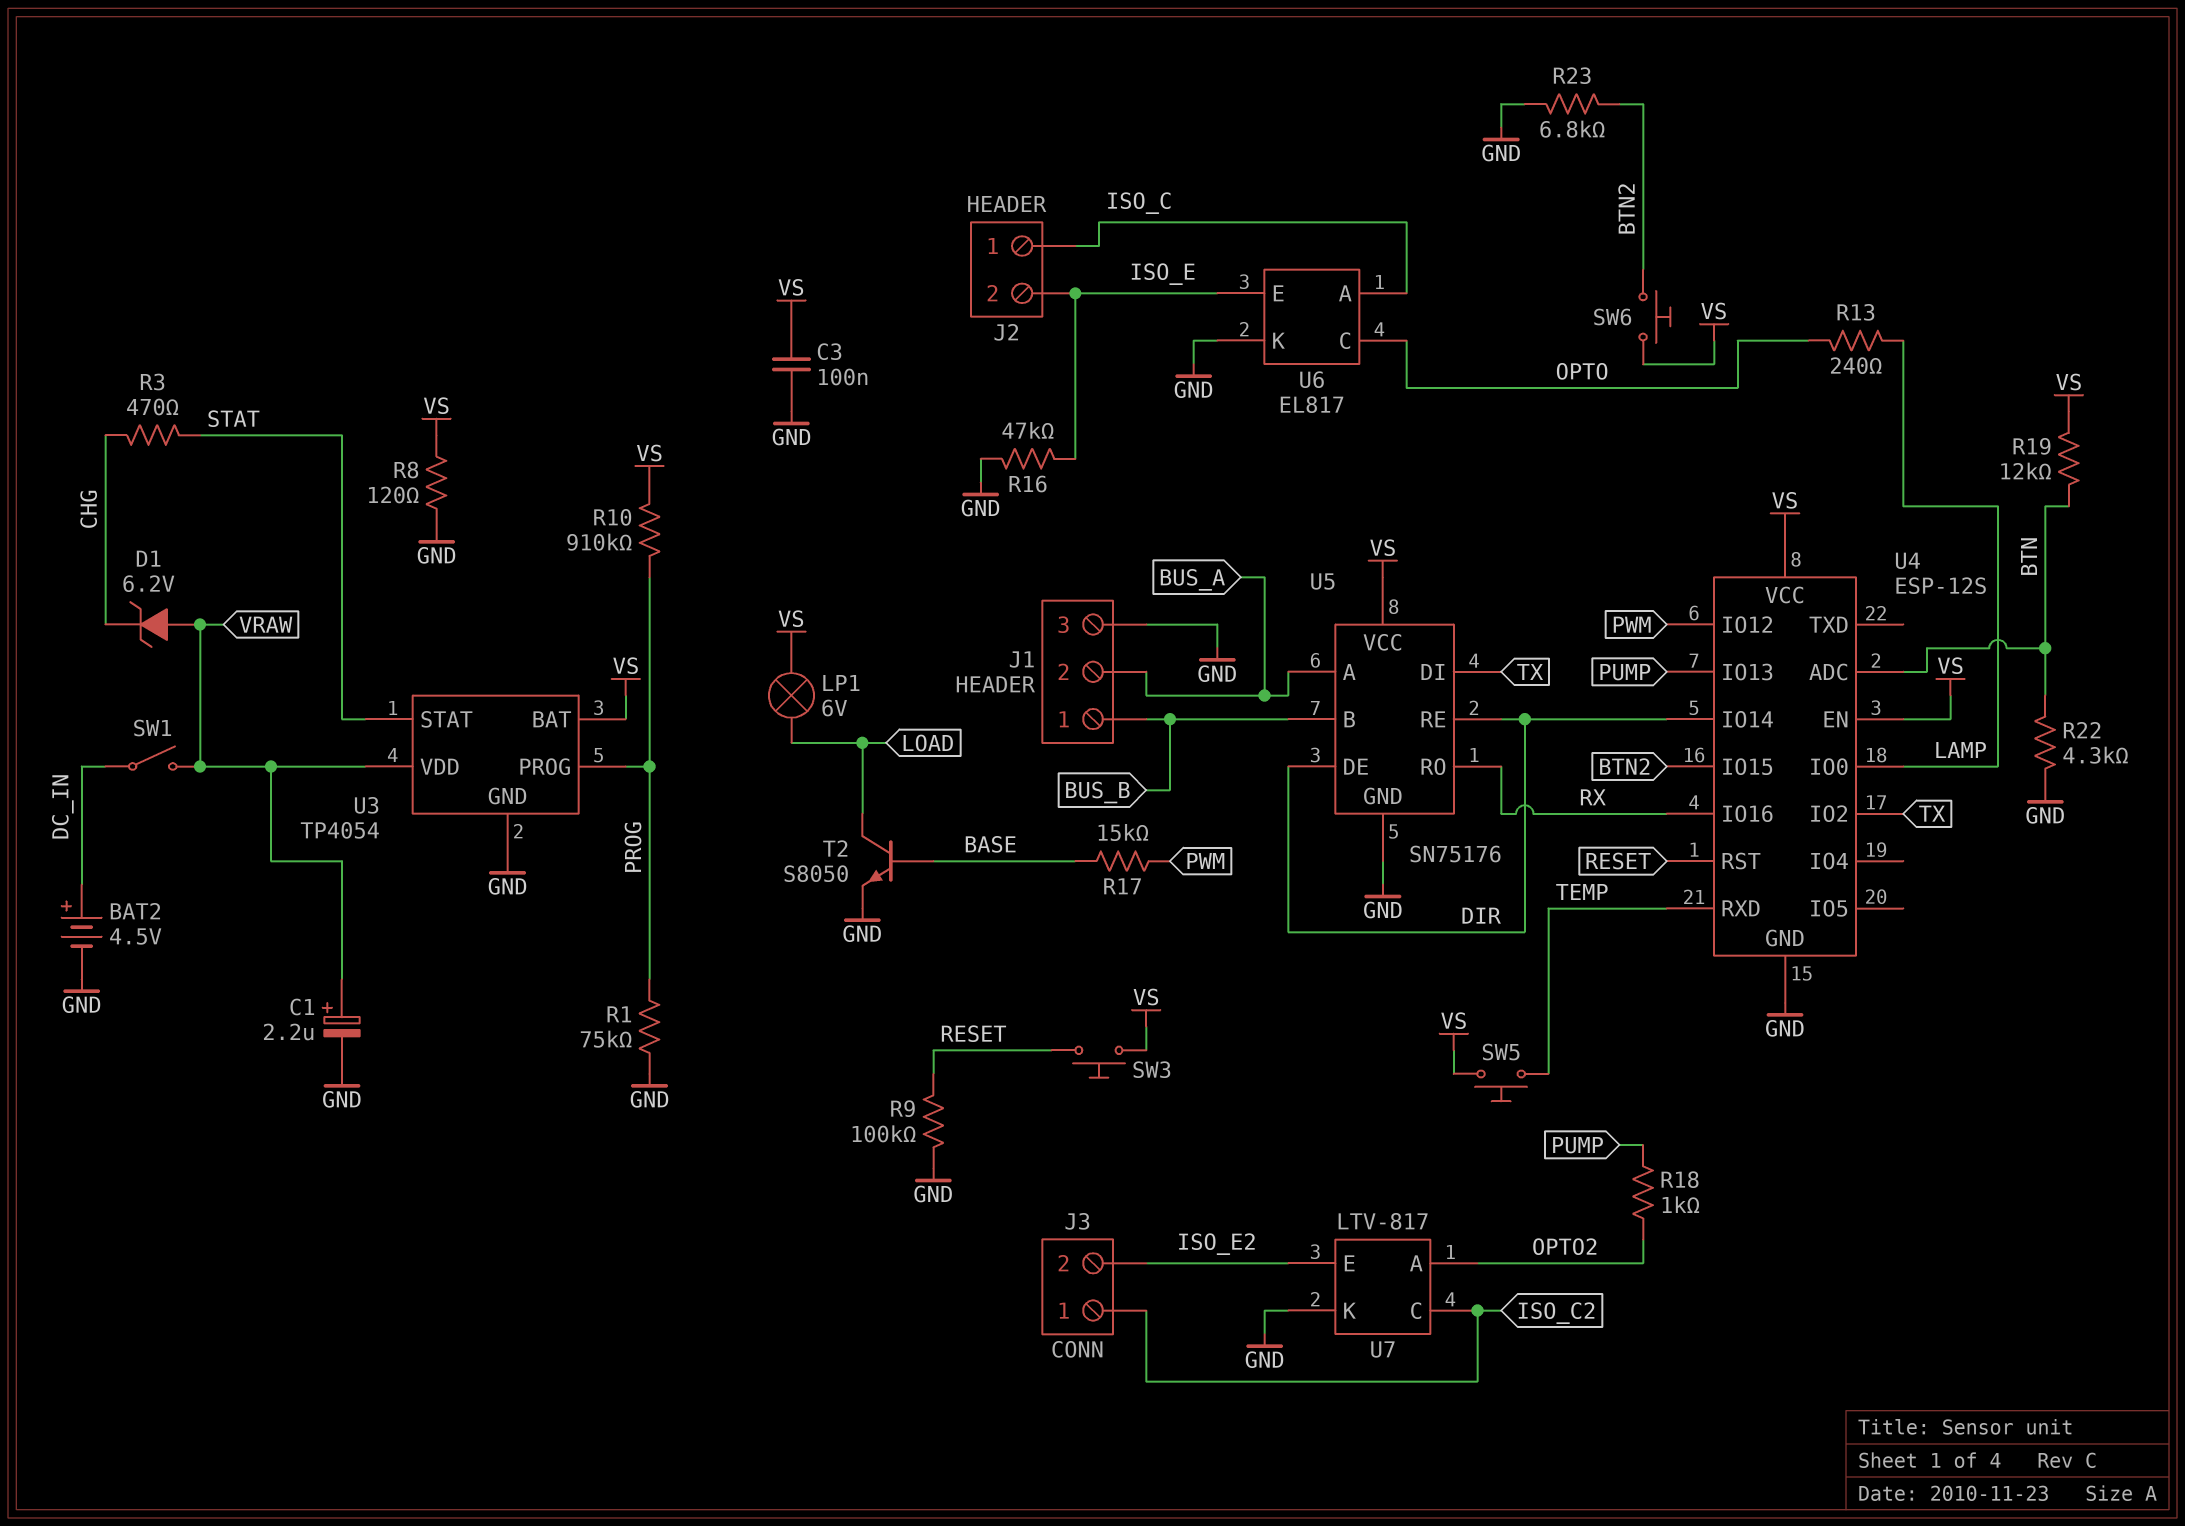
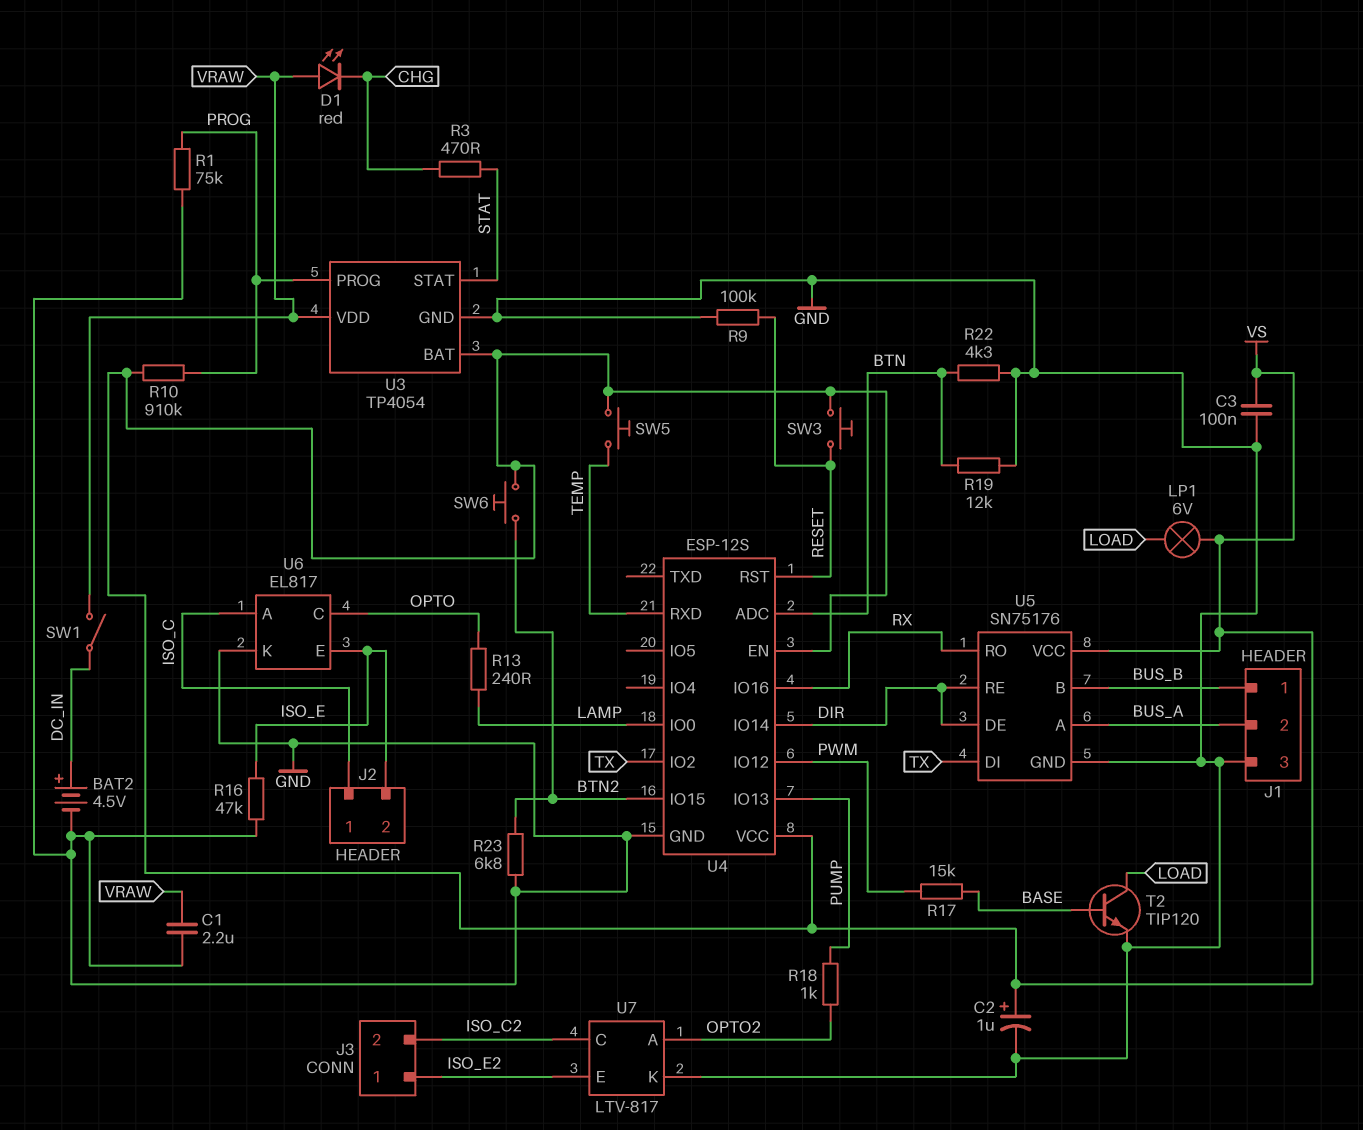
C1: 2.2uF (plus VRAW, minus GND) -> 2.2uF (GND, VRAW)
C2: none -> 1uF (plus VS, minus GND)
D1: zener 6.2V (A VRAW, K CHG) -> LED red (A VRAW, K CHG)
J3 pin 1: ISO_C2 -> ISO_E2
J3 pin 2: ISO_E2 -> ISO_C2
R8: 120 (GND, VS) -> none
R19: 12k (BTN, VS) -> 12k (BTN, GND)
T2: NPN S8050 (B BASE, C LOAD, E GND) -> NPN TIP120 (B BASE, C LOAD, E GND)

